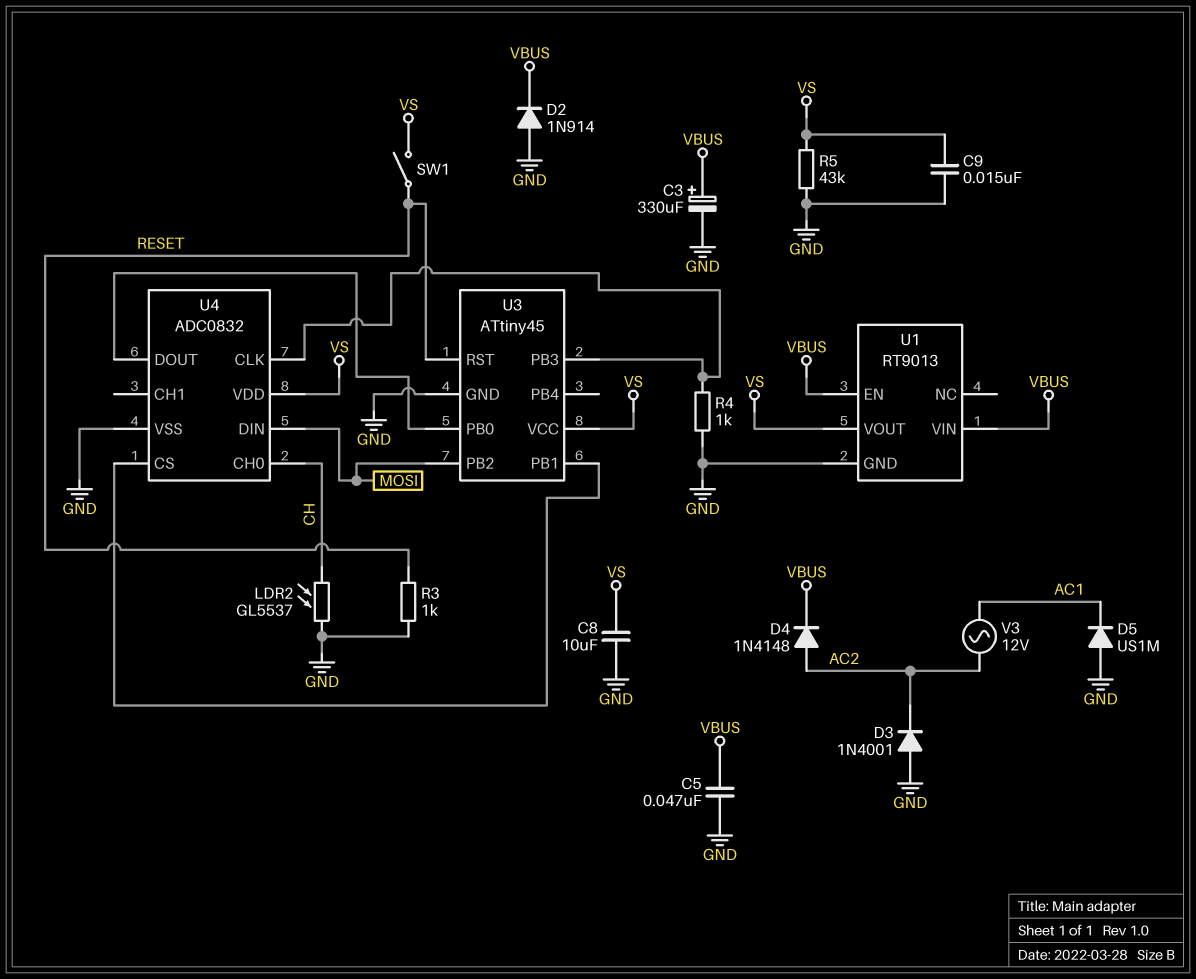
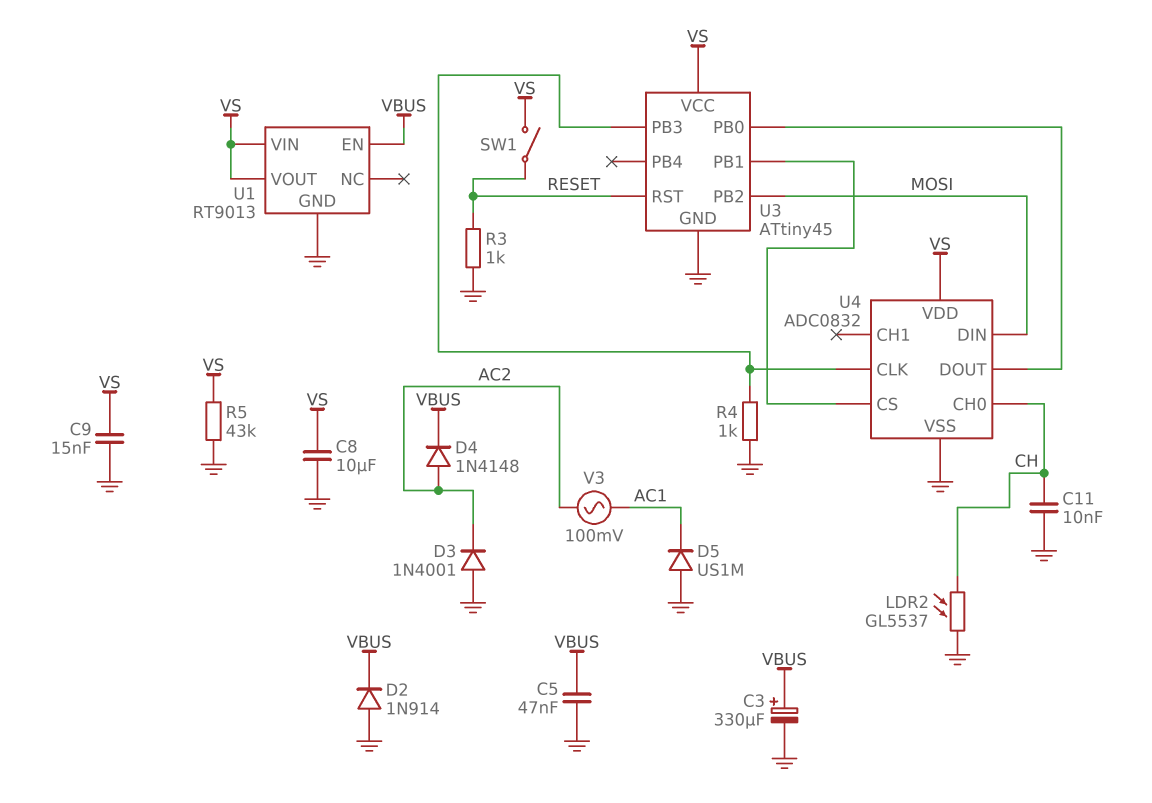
C11: none -> 10nF (CH, GND)
U1 pin VIN: VBUS -> VS
V3: AC 12V (AC1, AC2) -> AC 100mV (AC1, AC2)

